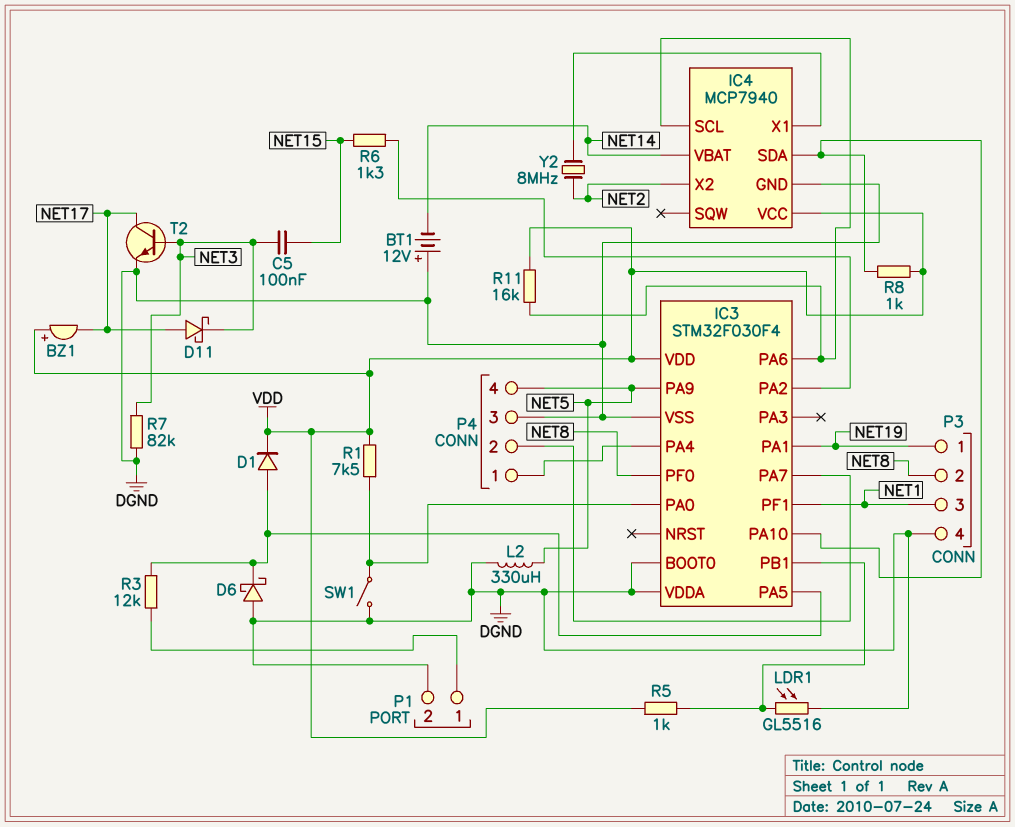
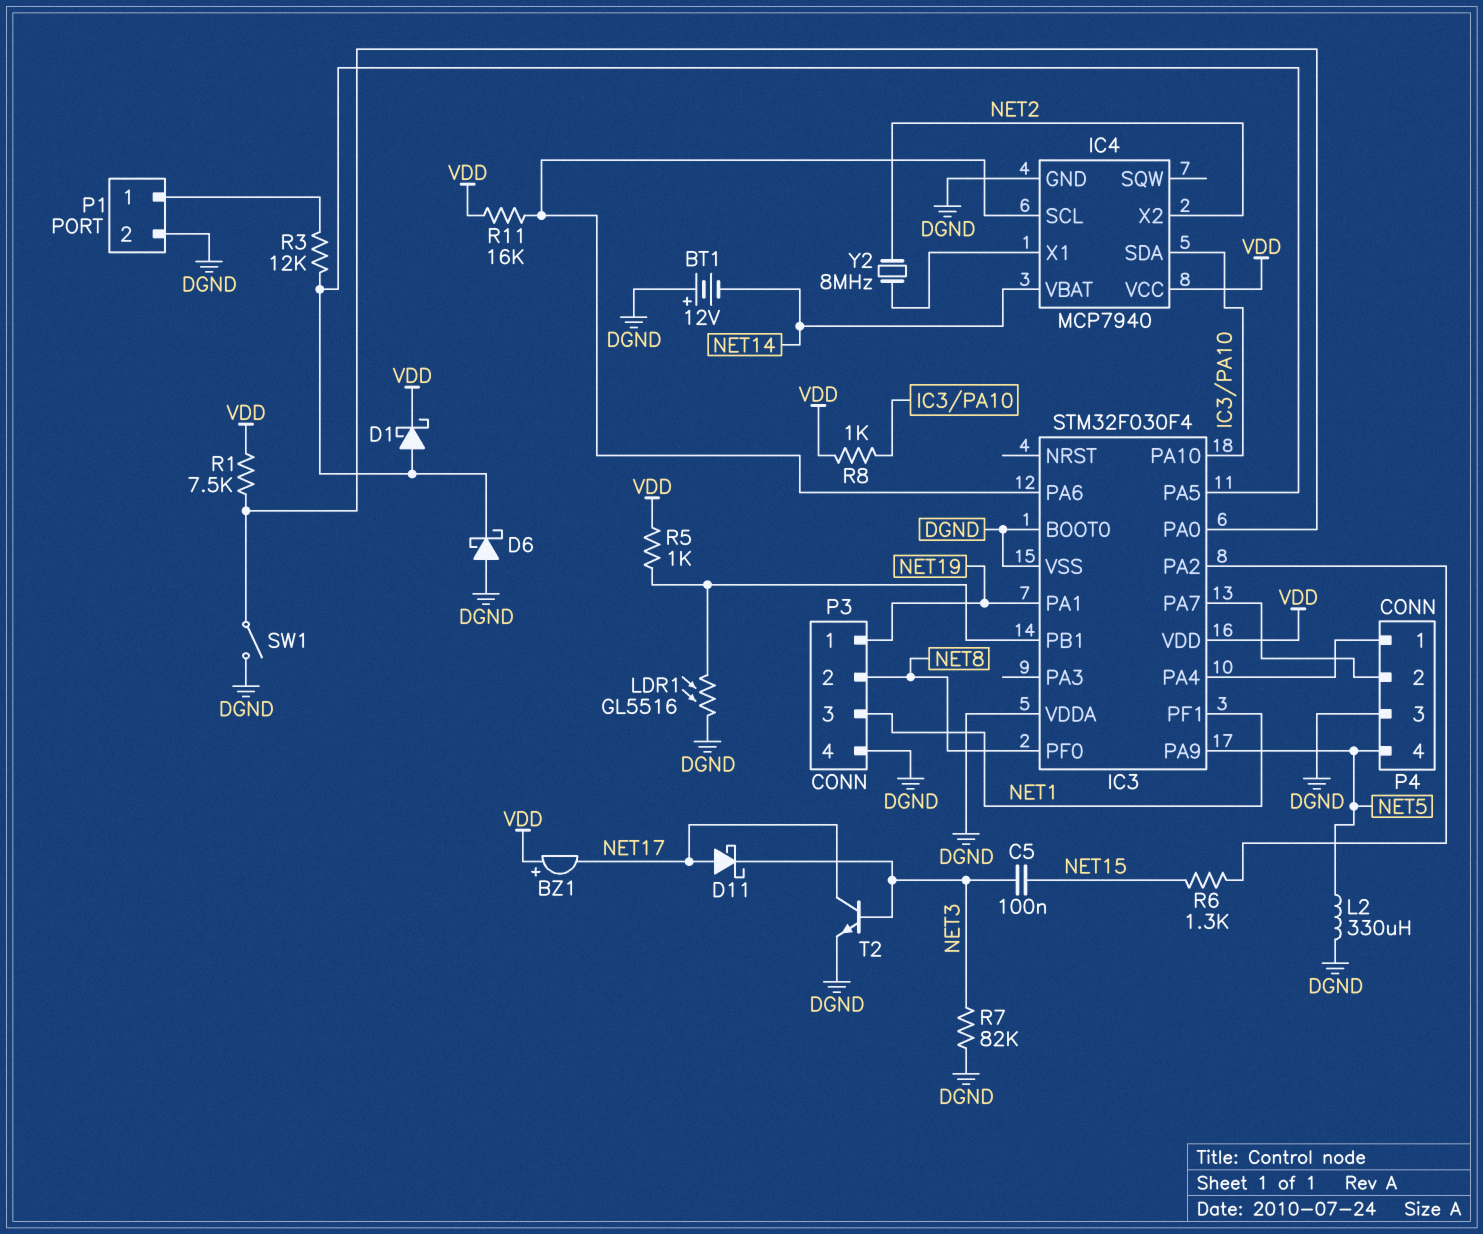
D1: diode (A IC3/PA5, K VDD) -> schottky (A IC3/PA5, K VDD)

